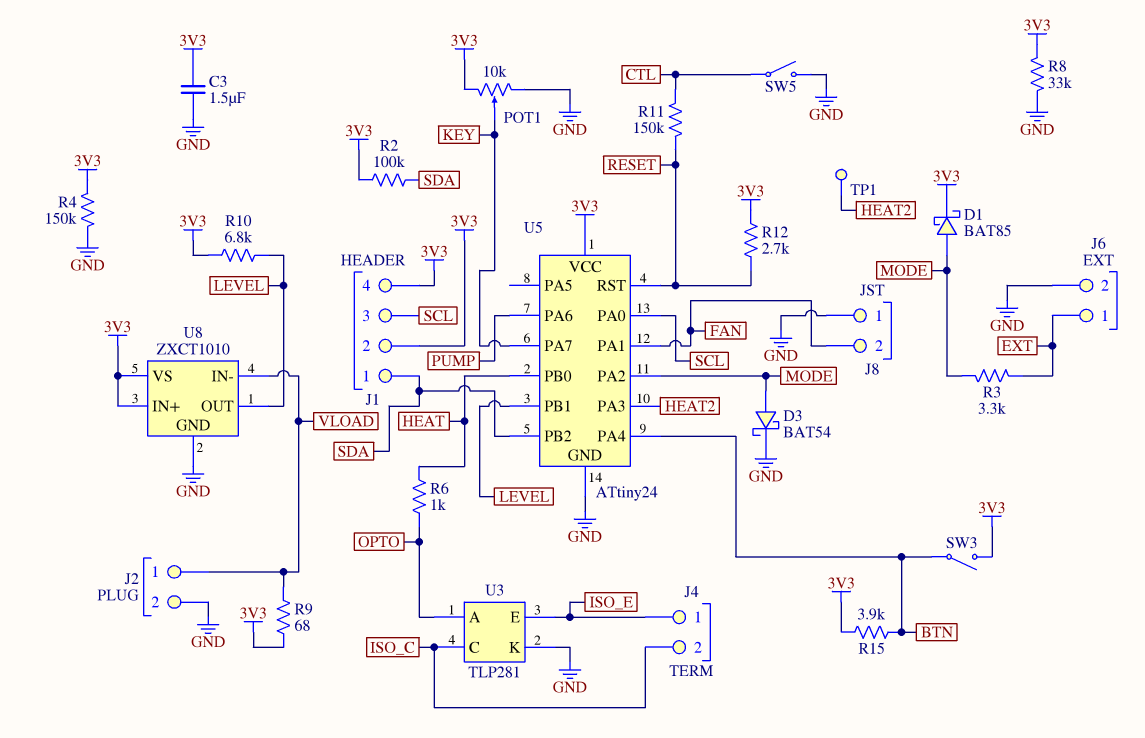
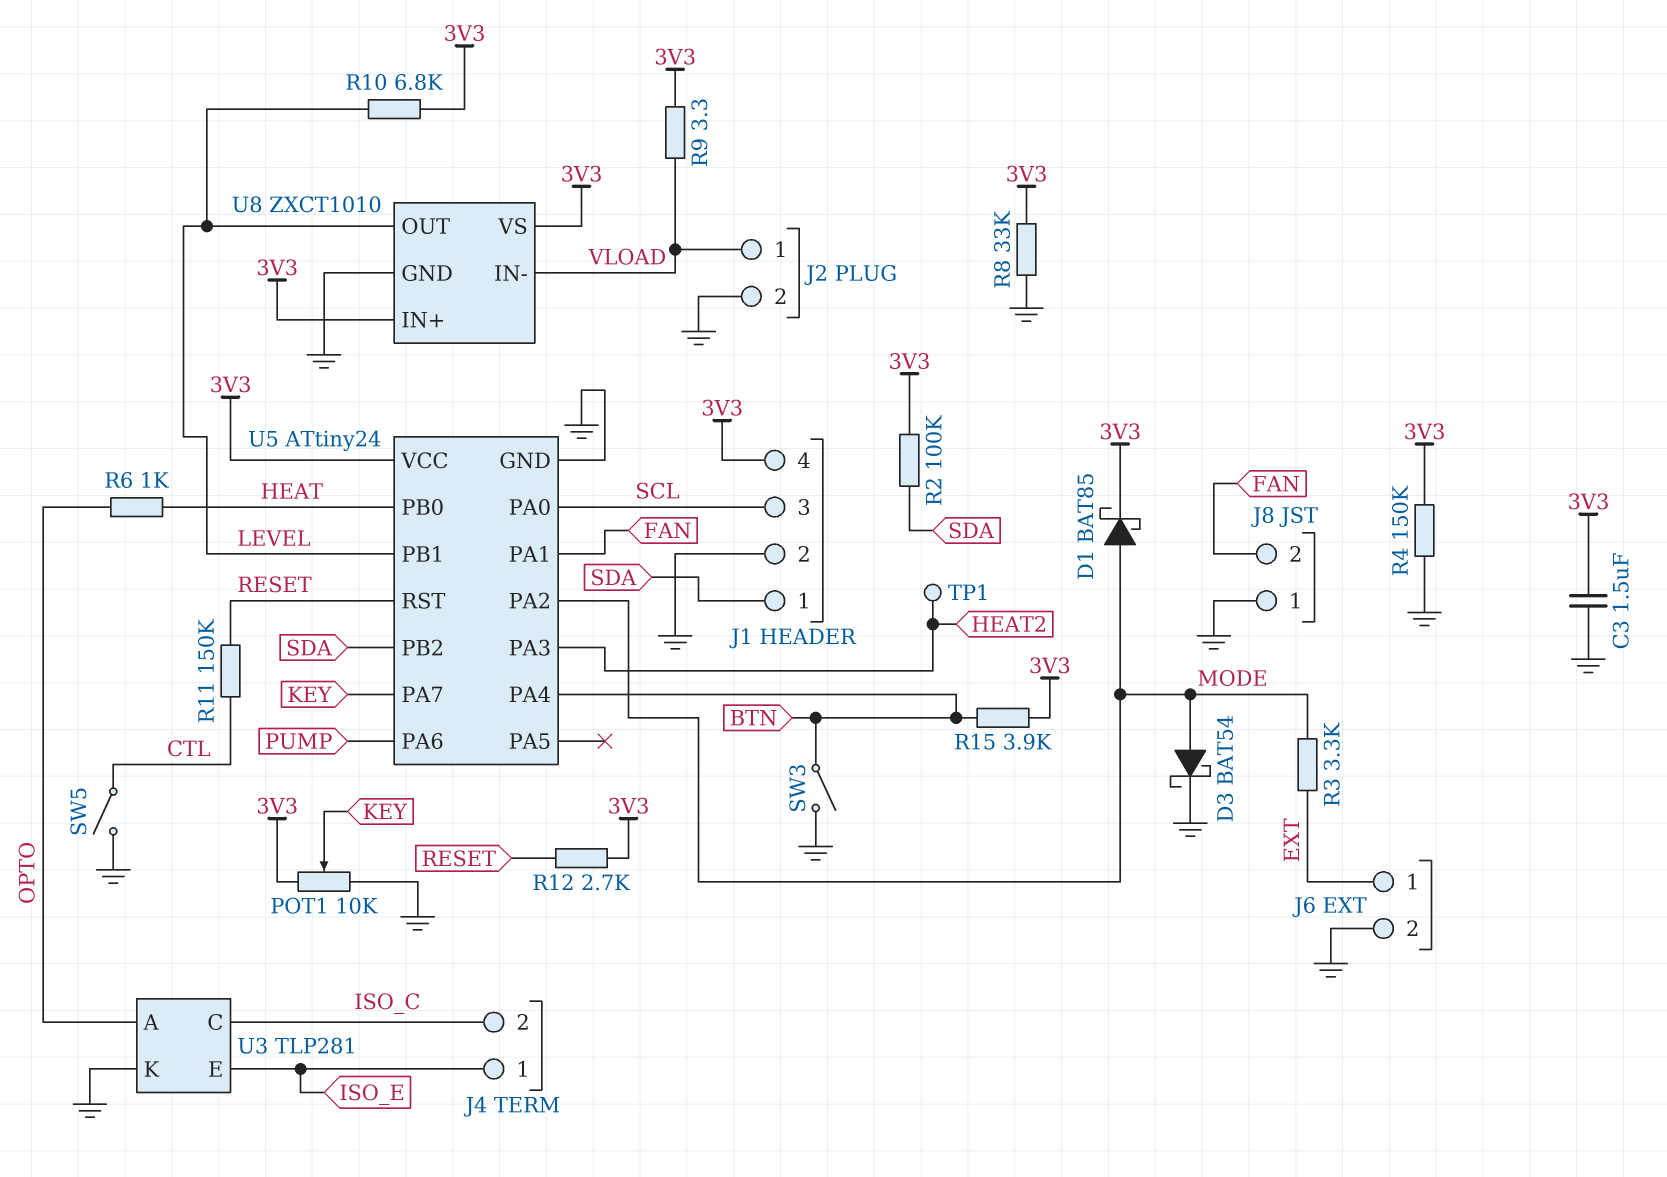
J1 pin 2: 3V3 -> GND
R9: 68 (3V3, VLOAD) -> 3.3 (3V3, VLOAD)
SW3: switch (3V3, BTN) -> switch (BTN, GND)

